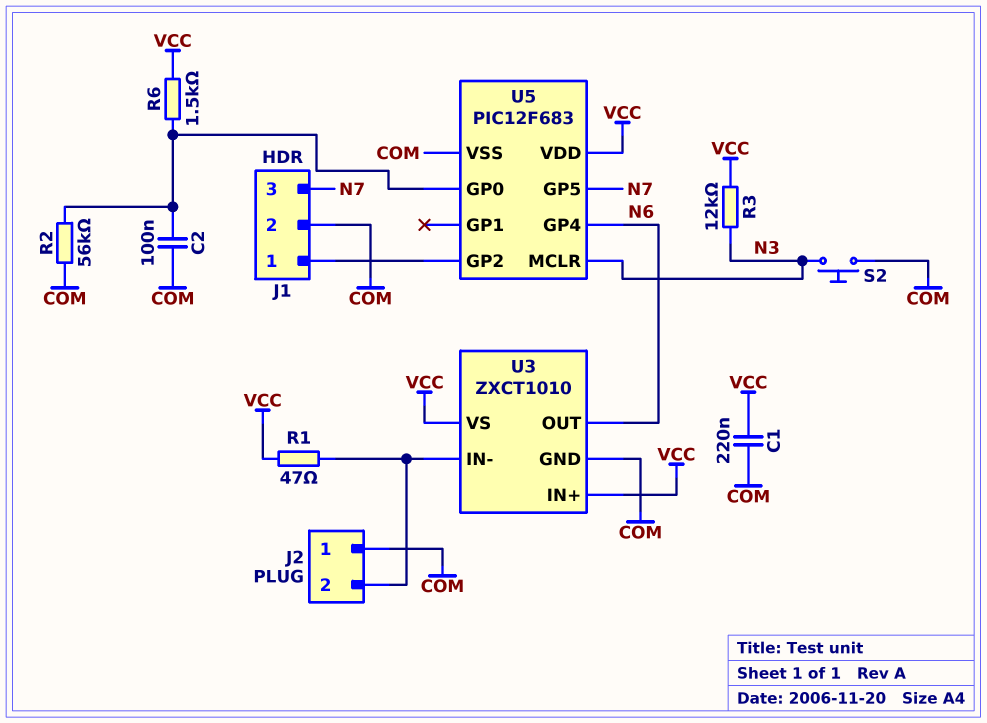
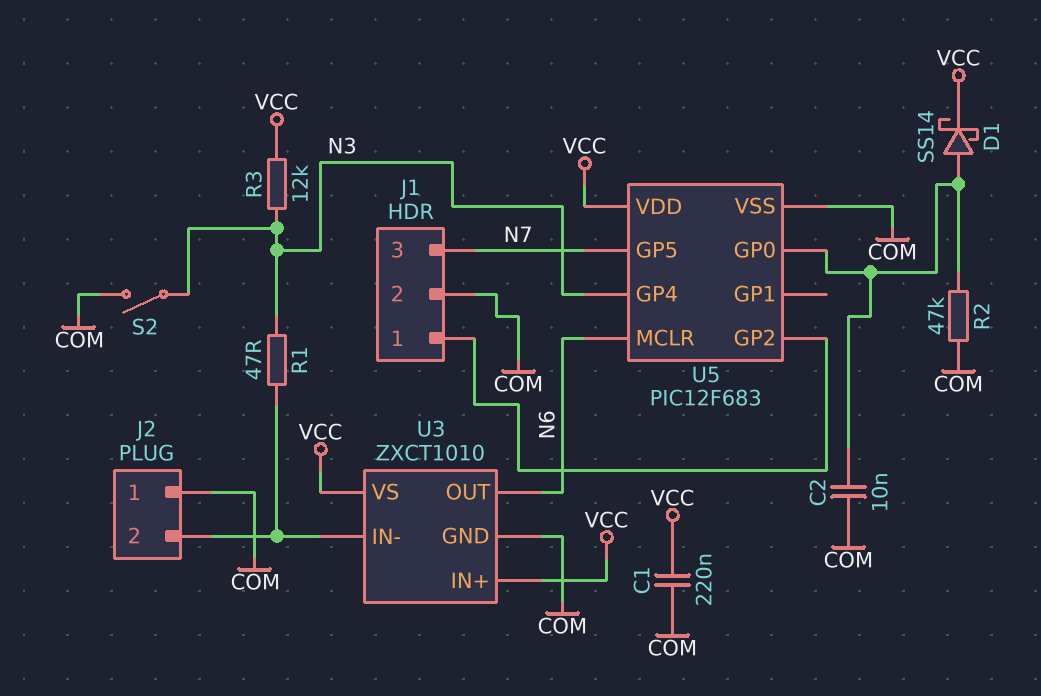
C2: 100nF (COM, U5/GP0) -> 10nF (COM, U5/GP0)
D1: none -> schottky SS14 (A U5/GP0, K VCC)
R1: 47 (J2/2, VCC) -> 47 (J2/2, N3)
R2: 56k (COM, U5/GP0) -> 47k (COM, U5/GP0)
R6: 1.5k (U5/GP0, VCC) -> none
S2: button (COM, N3) -> switch (COM, N3)
U5 pin GP4: N6 -> N3
U5 pin MCLR: N3 -> N6

